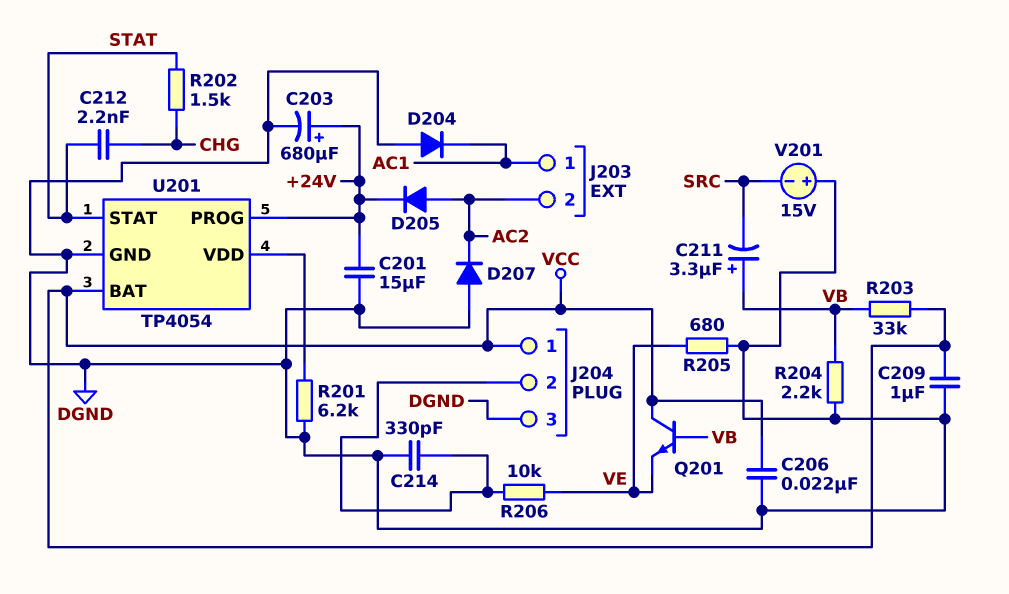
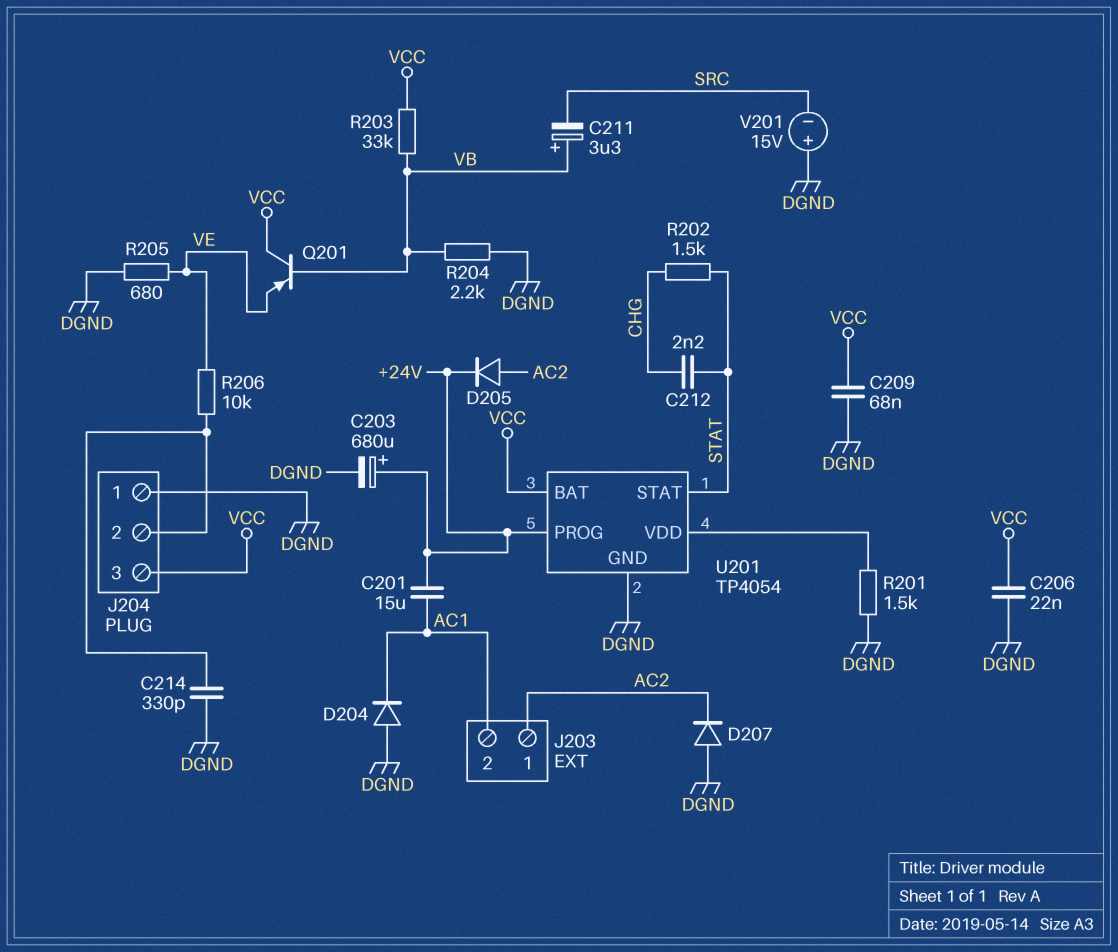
C201: 15uF (+24V, DGND) -> 15uF (+24V, AC1)
C209: 1uF (DGND, VCC) -> 68nF (DGND, VCC)
J203 pin 1: AC1 -> AC2
J203 pin 2: AC2 -> AC1
J204 pin 1: VCC -> DGND
J204 pin 3: DGND -> VCC
Q201: NPN (B VB, C VCC, E VE) -> PNP (B VB, C VCC, E VE)
R201: 6.2k (DGND, U201/VDD) -> 1.5k (DGND, U201/VDD)

